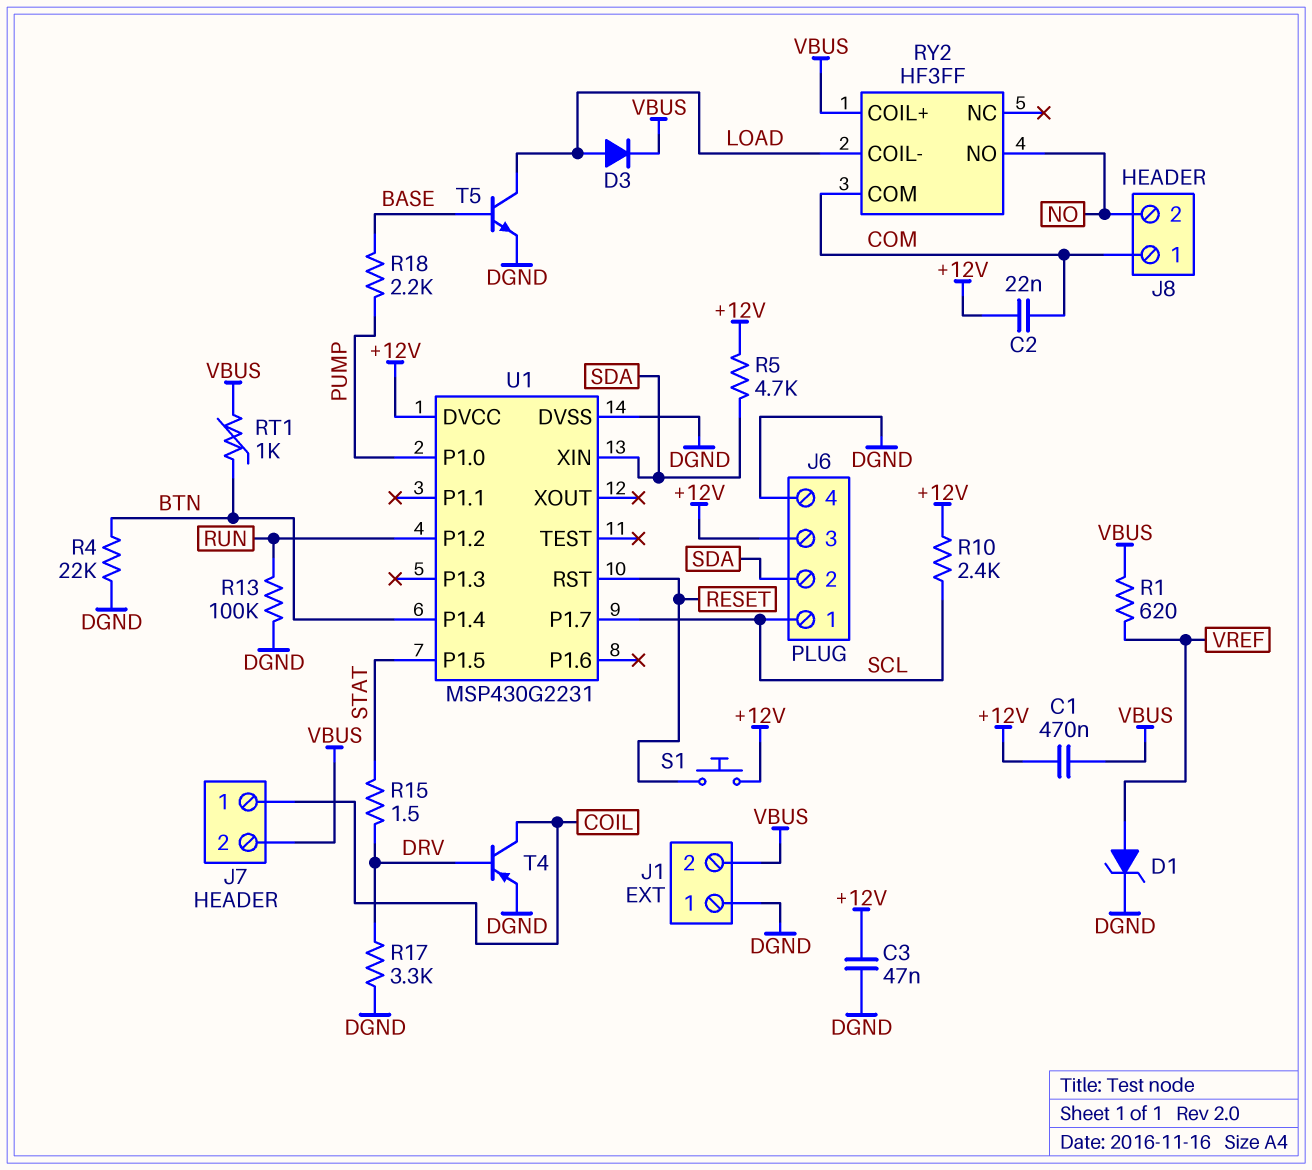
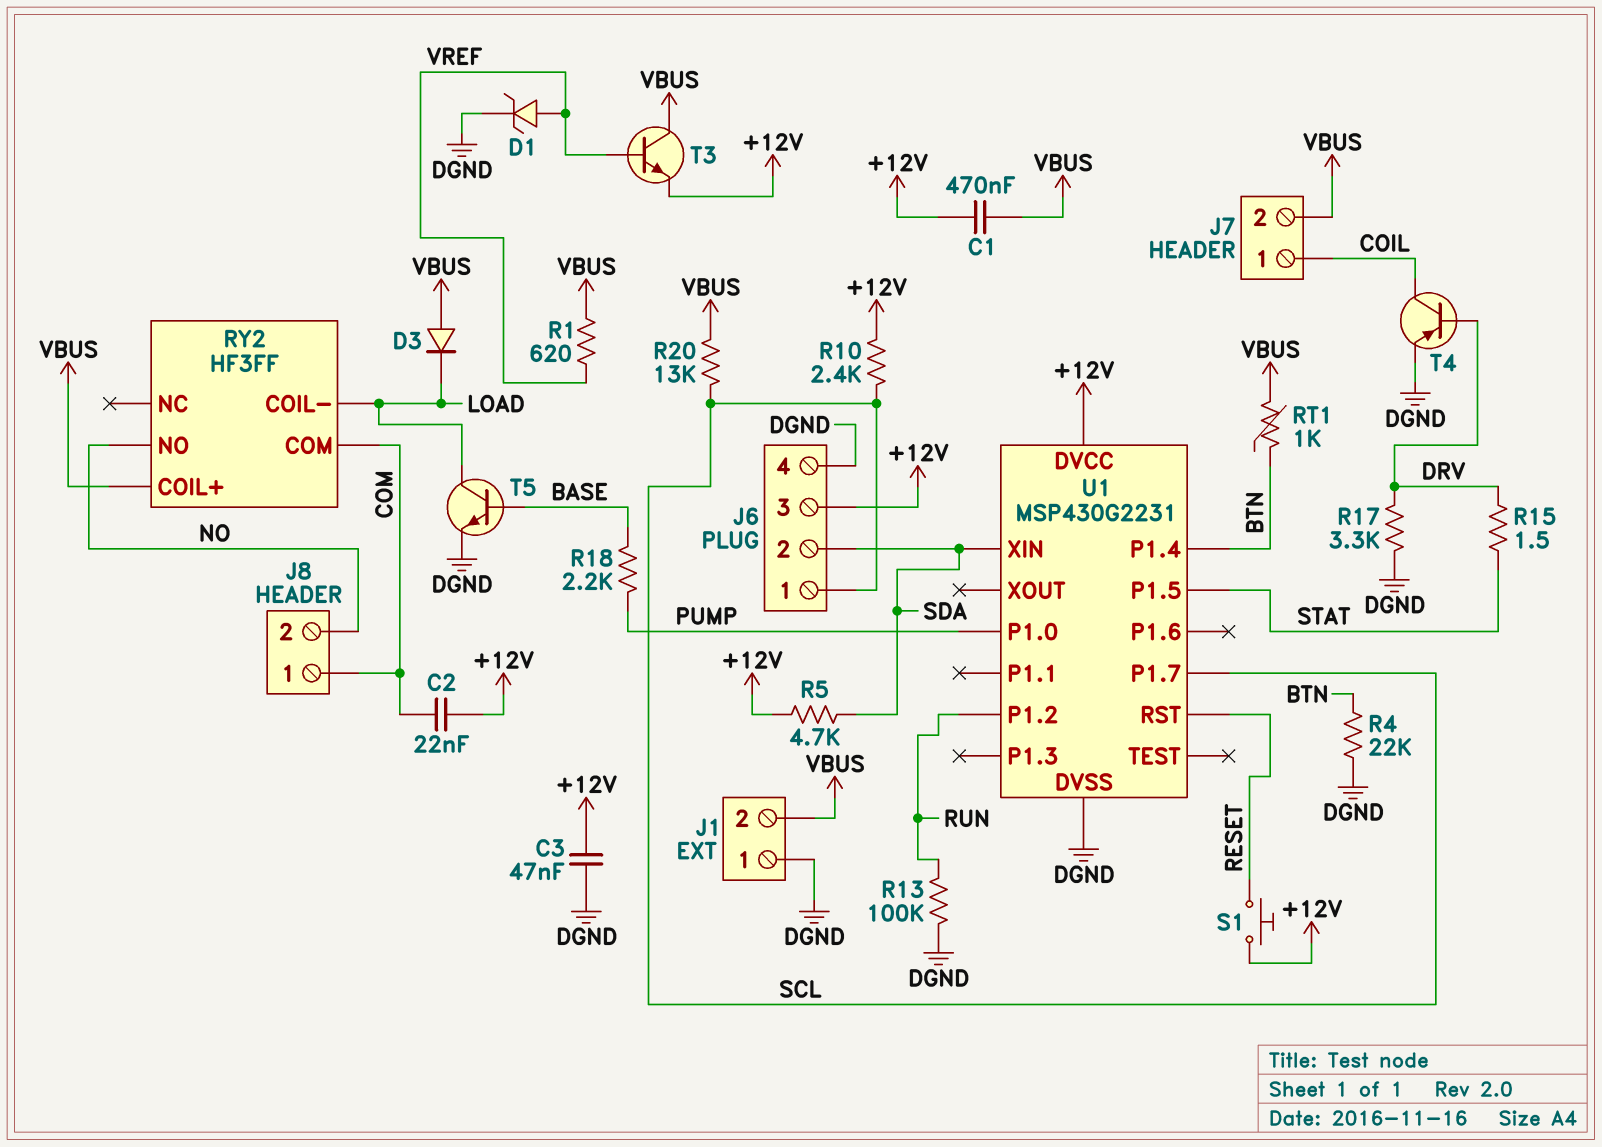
D3: diode (A LOAD, K VBUS) -> diode (A VBUS, K LOAD)
R20: none -> 13k (SCL, VBUS)
T3: none -> NPN (B VREF, C VBUS, E +12V)

